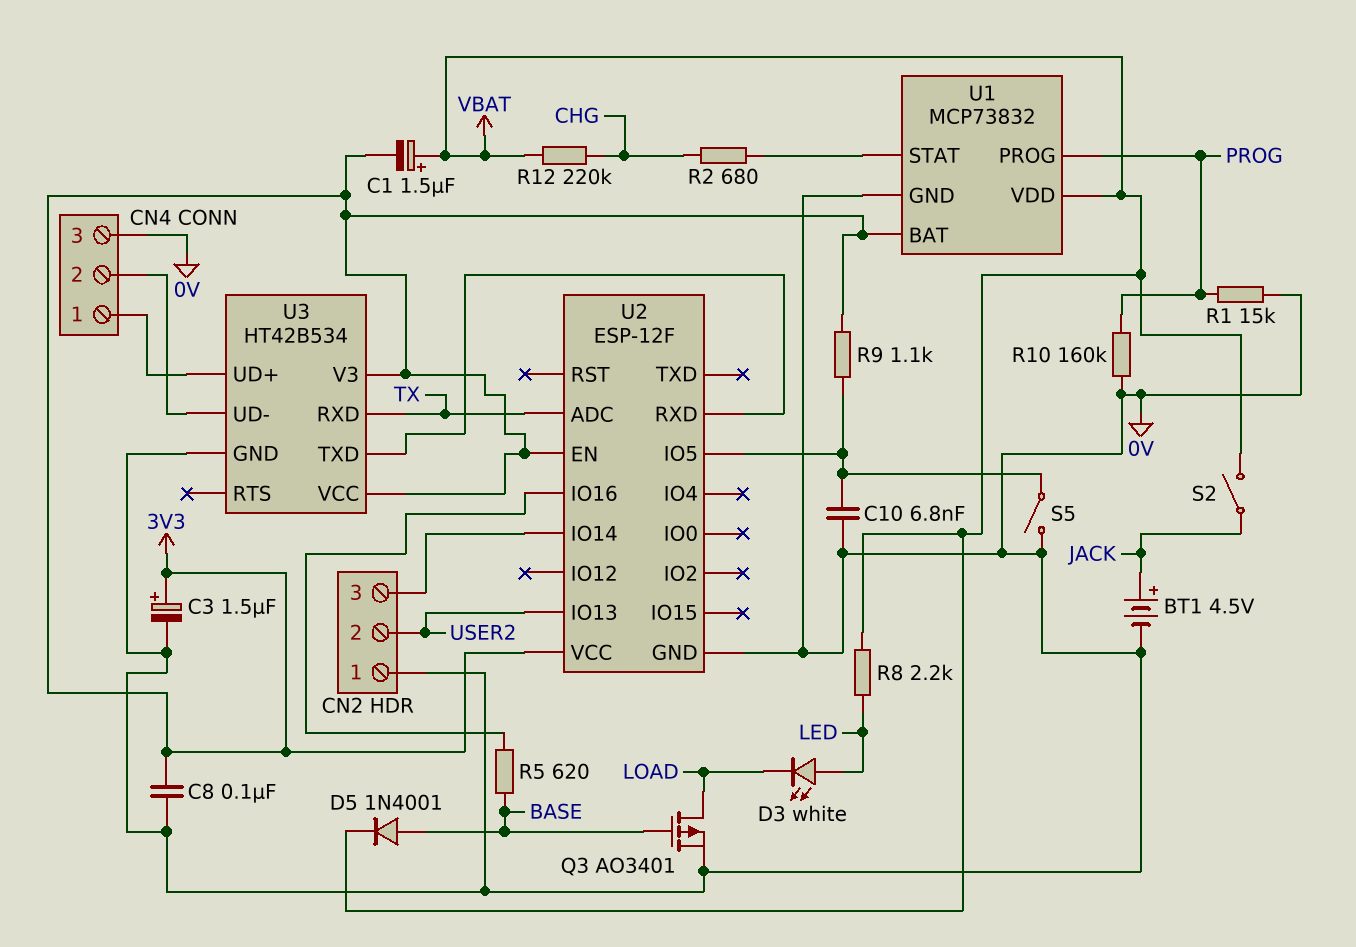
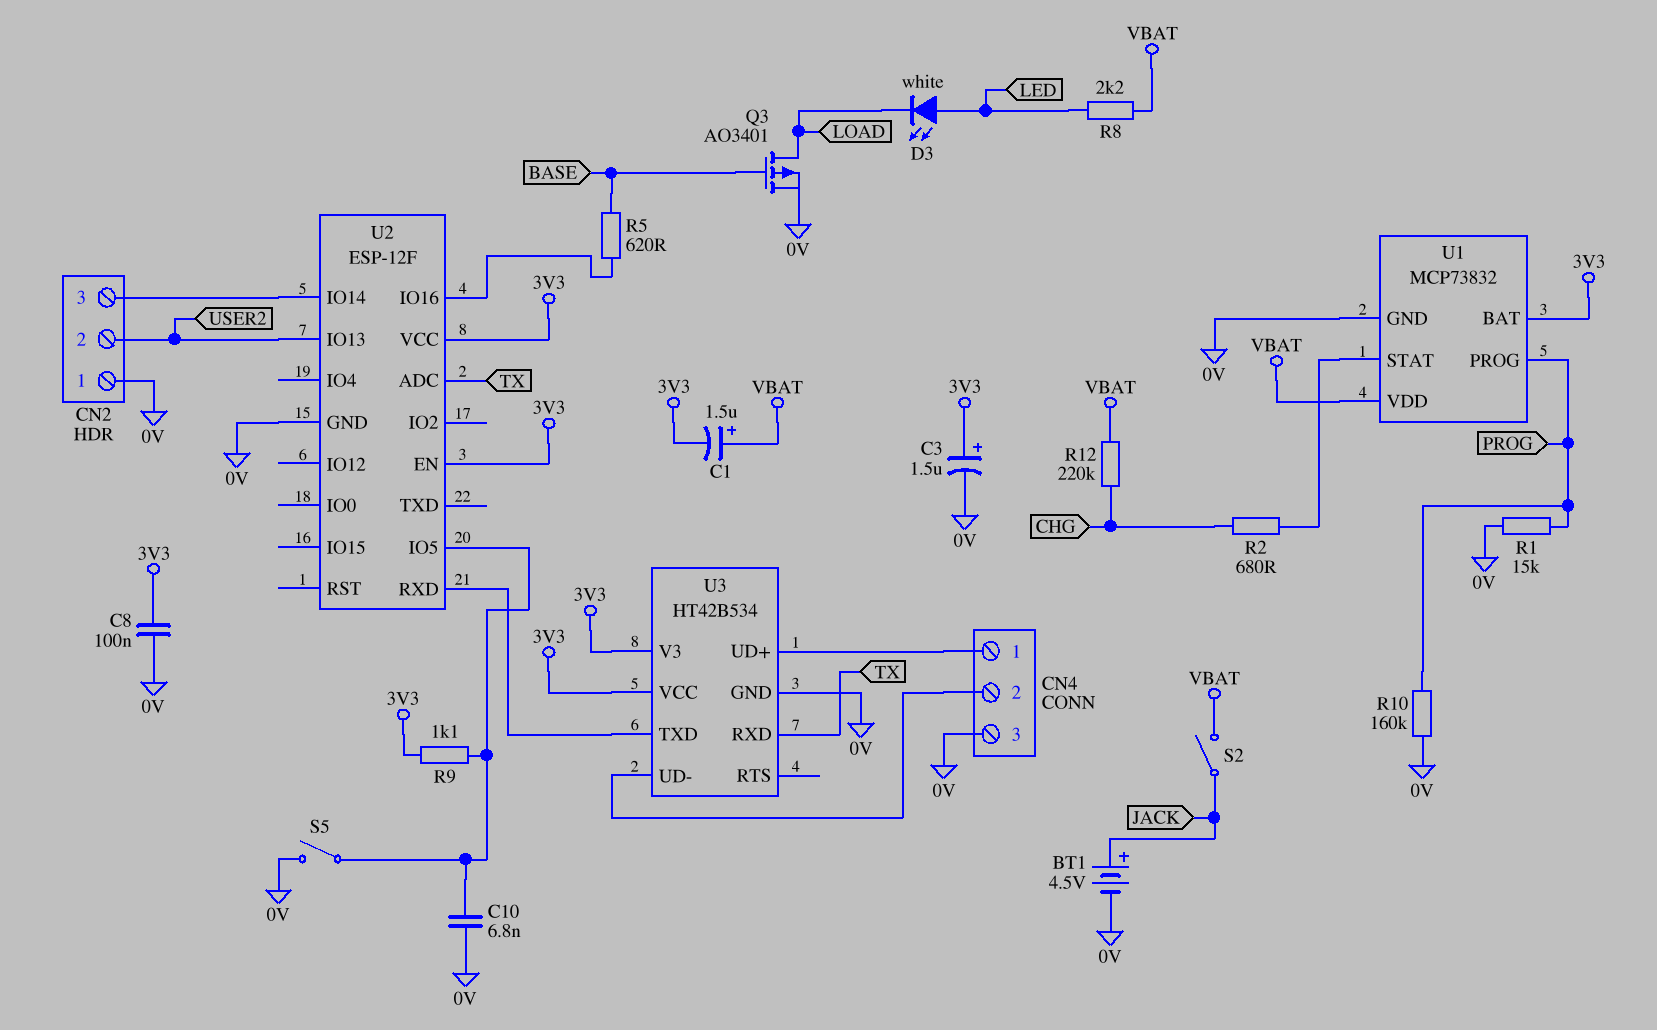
D5: diode 1N4001 (A BASE, K VBAT) -> none

